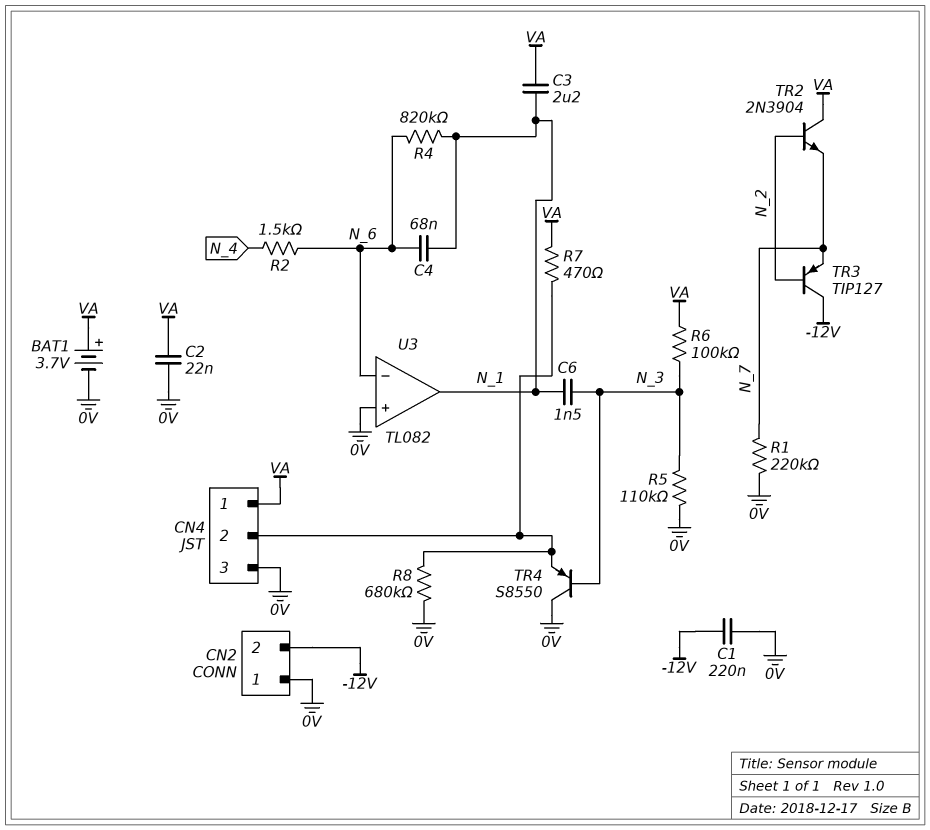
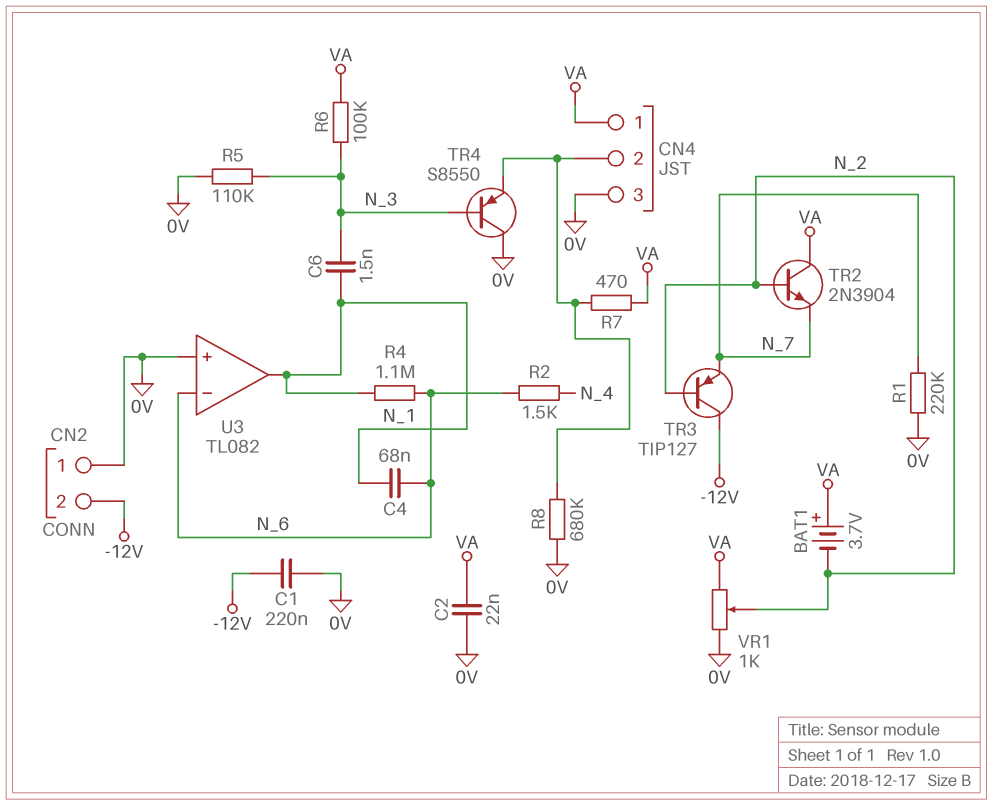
BAT1: 3.7V (plus VA, minus 0V) -> 3.7V (plus VA, minus N_2)
C3: 2.2uF (N_1, VA) -> none
R4: 820k (N_1, N_6) -> 1.1M (N_1, N_6)
VR1: none -> 1k (0V, VA, wiper N_2)

